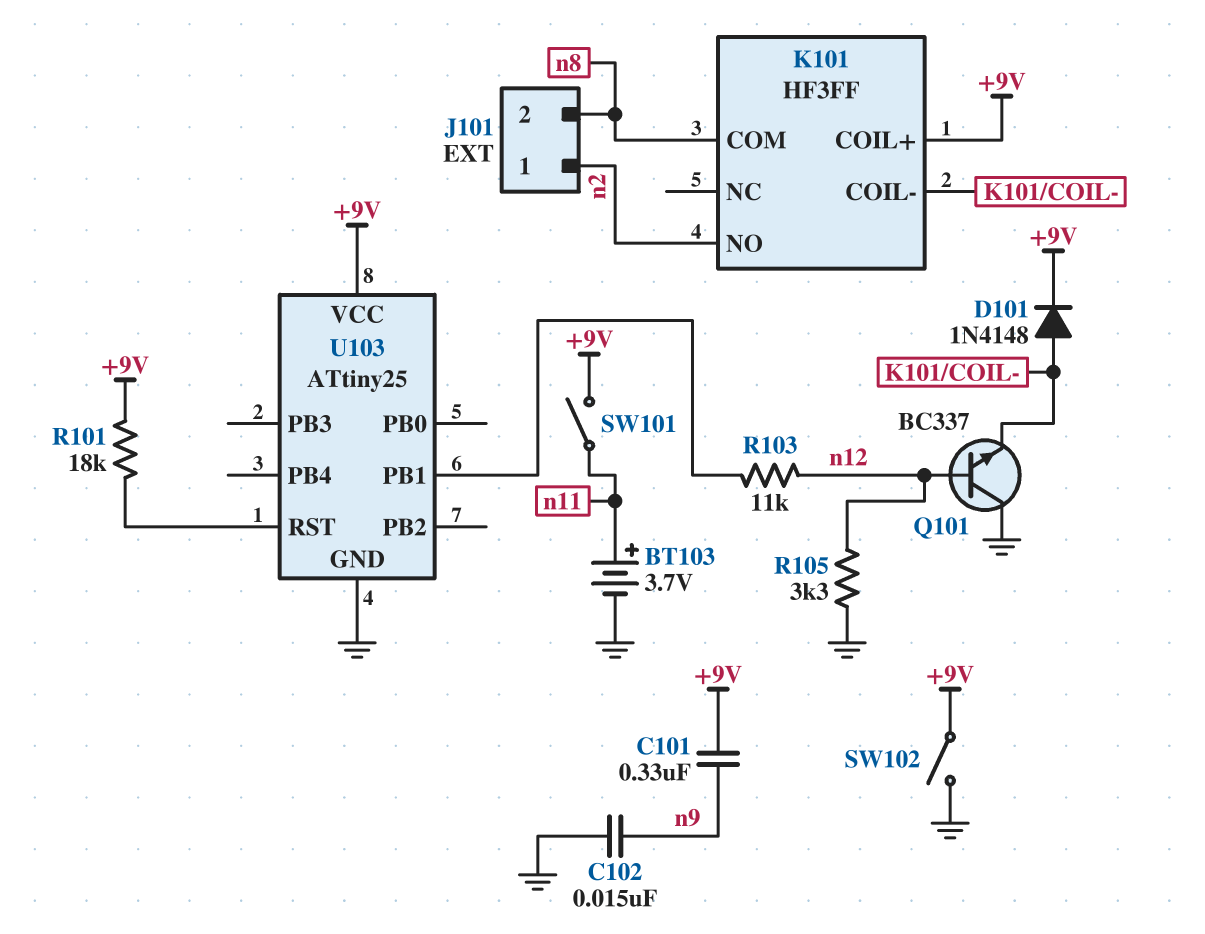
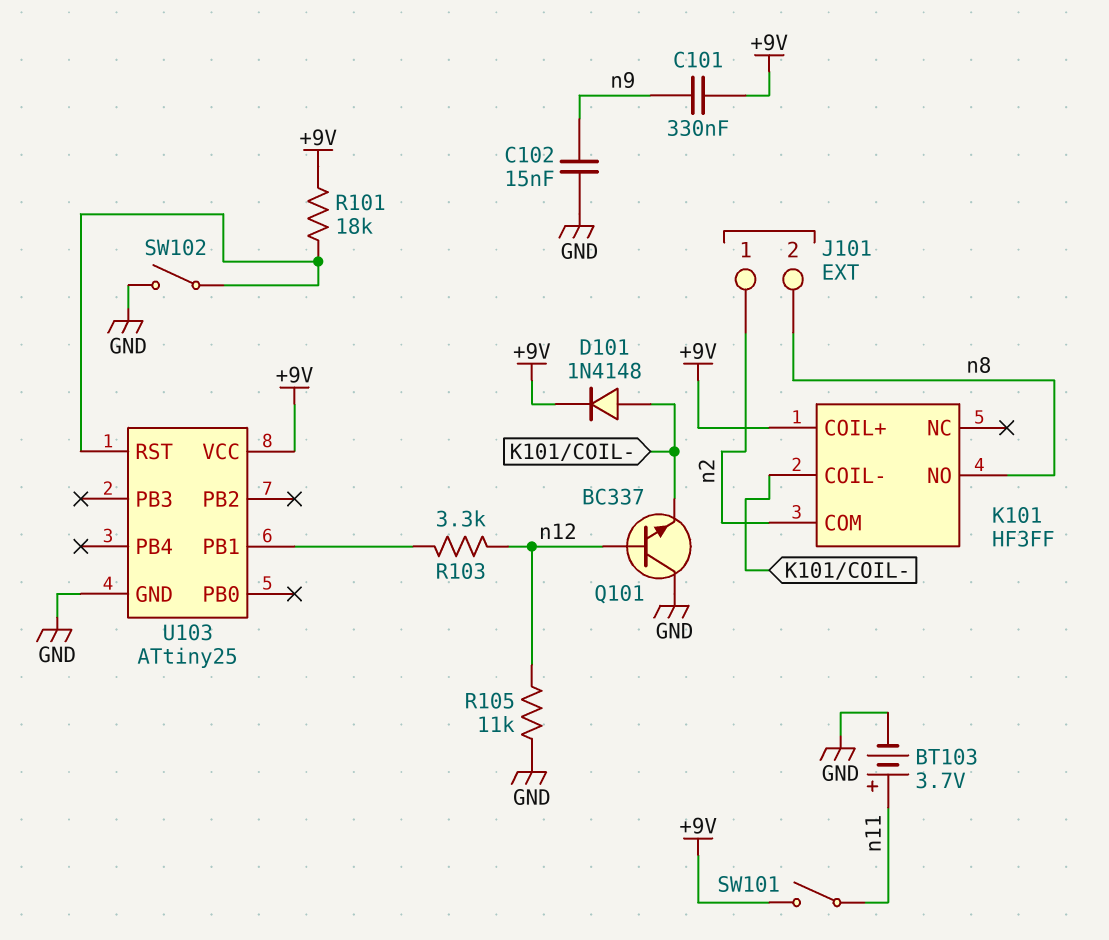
K101 pin COM: n8 -> n2
K101 pin NO: n2 -> n8
R103: 11k (U103/PB1, n12) -> 3.3k (U103/PB1, n12)
R105: 3.3k (GND, n12) -> 11k (GND, n12)
SW102: switch (+9V, GND) -> switch (GND, U103/RST)

